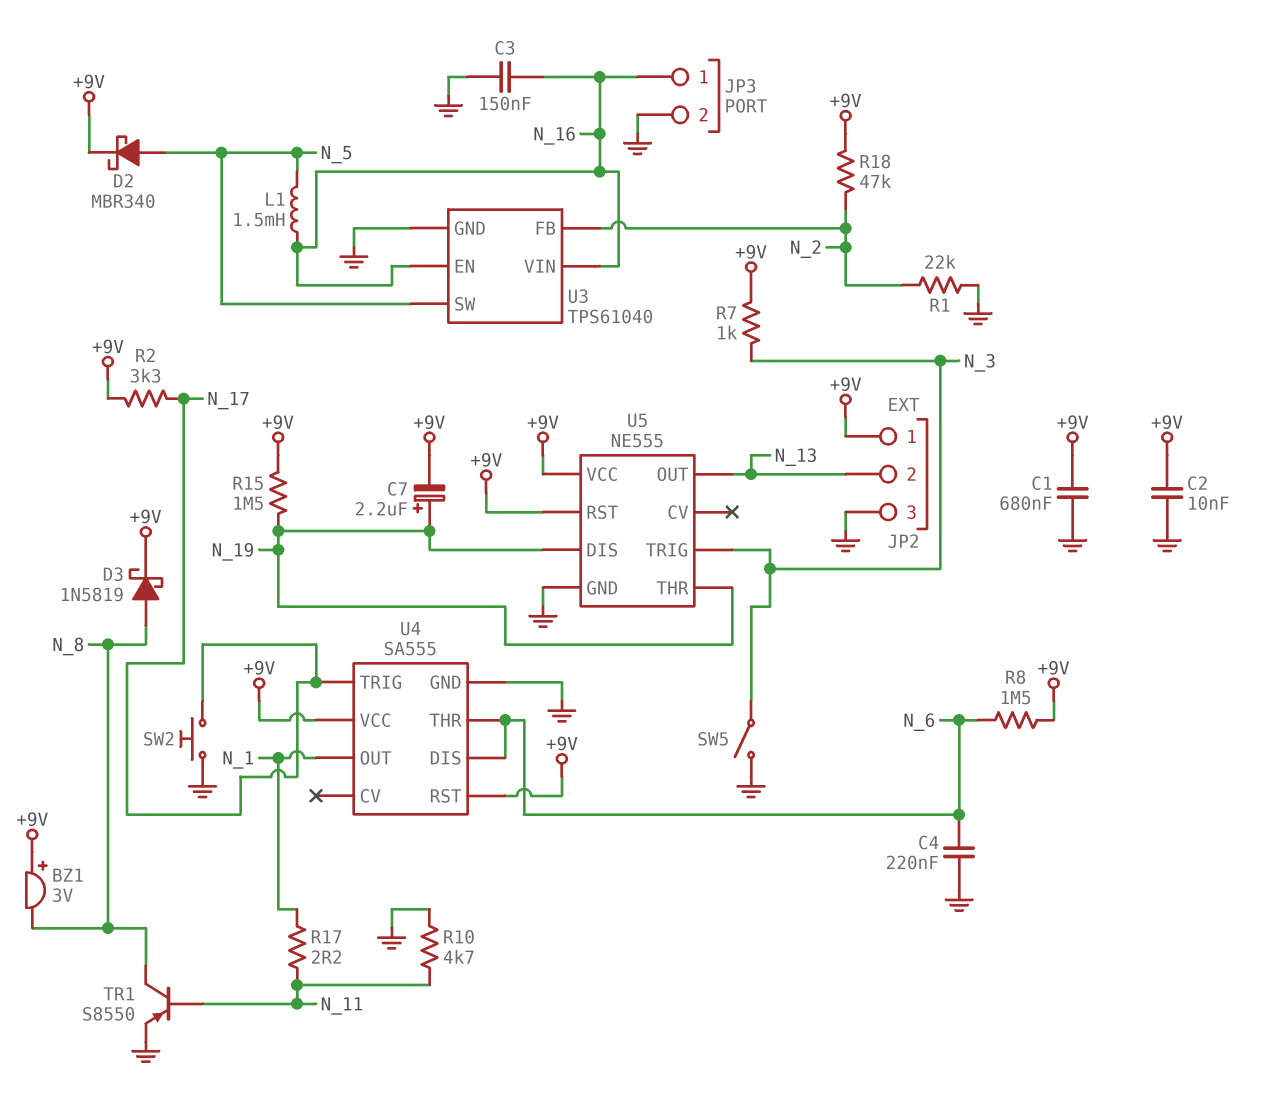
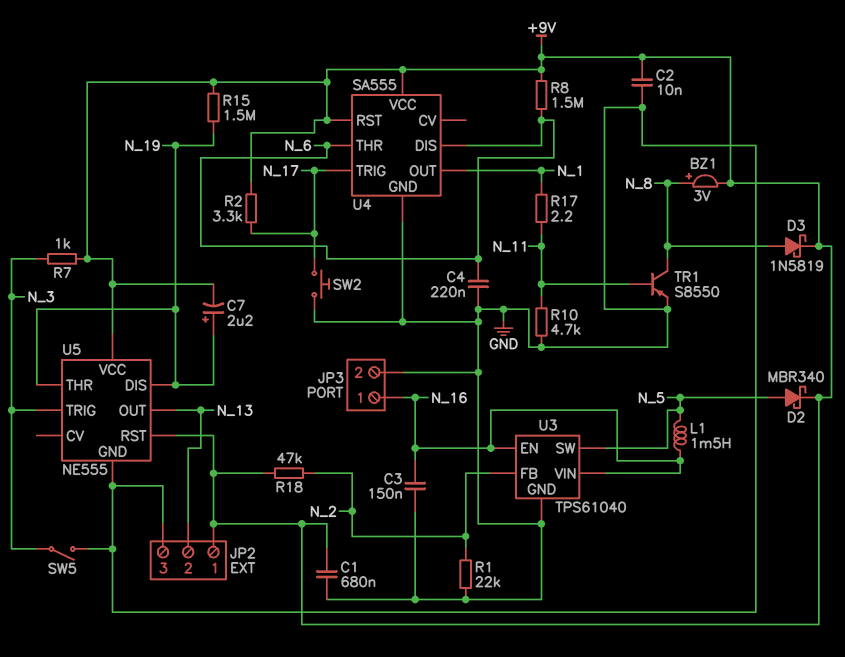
BZ1: buzzer 3V (plus +9V, minus N_8) -> buzzer 3V (plus N_8, minus +9V)

